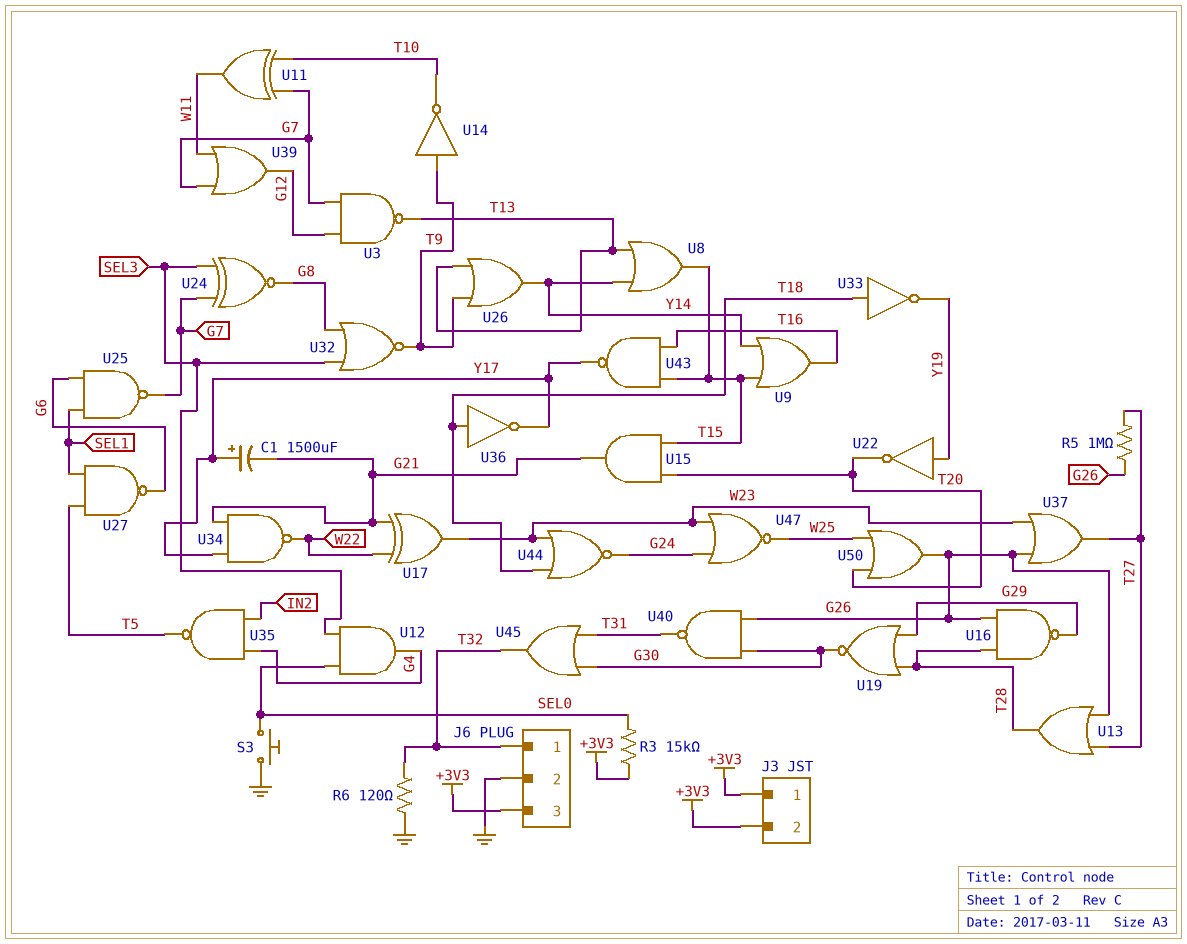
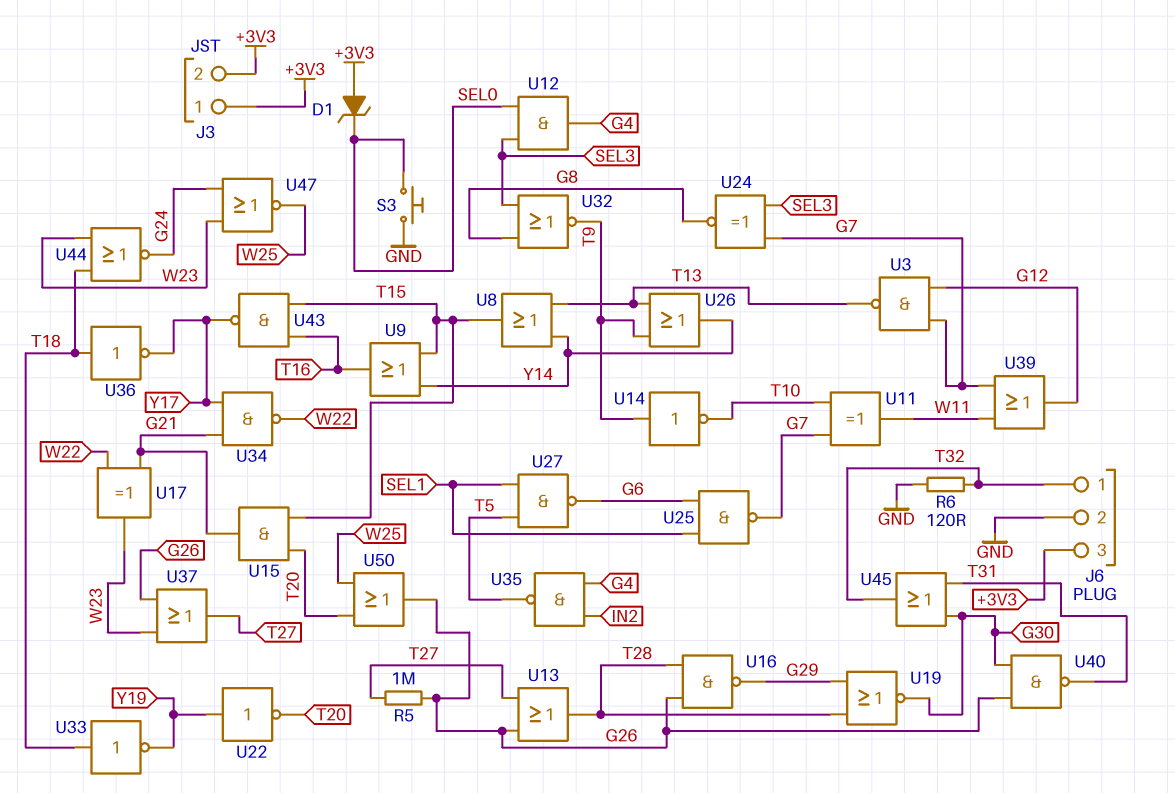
C1: 1500uF (plus Y17, minus G21) -> none
D1: none -> zener (A +3V3, K SEL0)
R3: 15k (+3V3, SEL0) -> none

